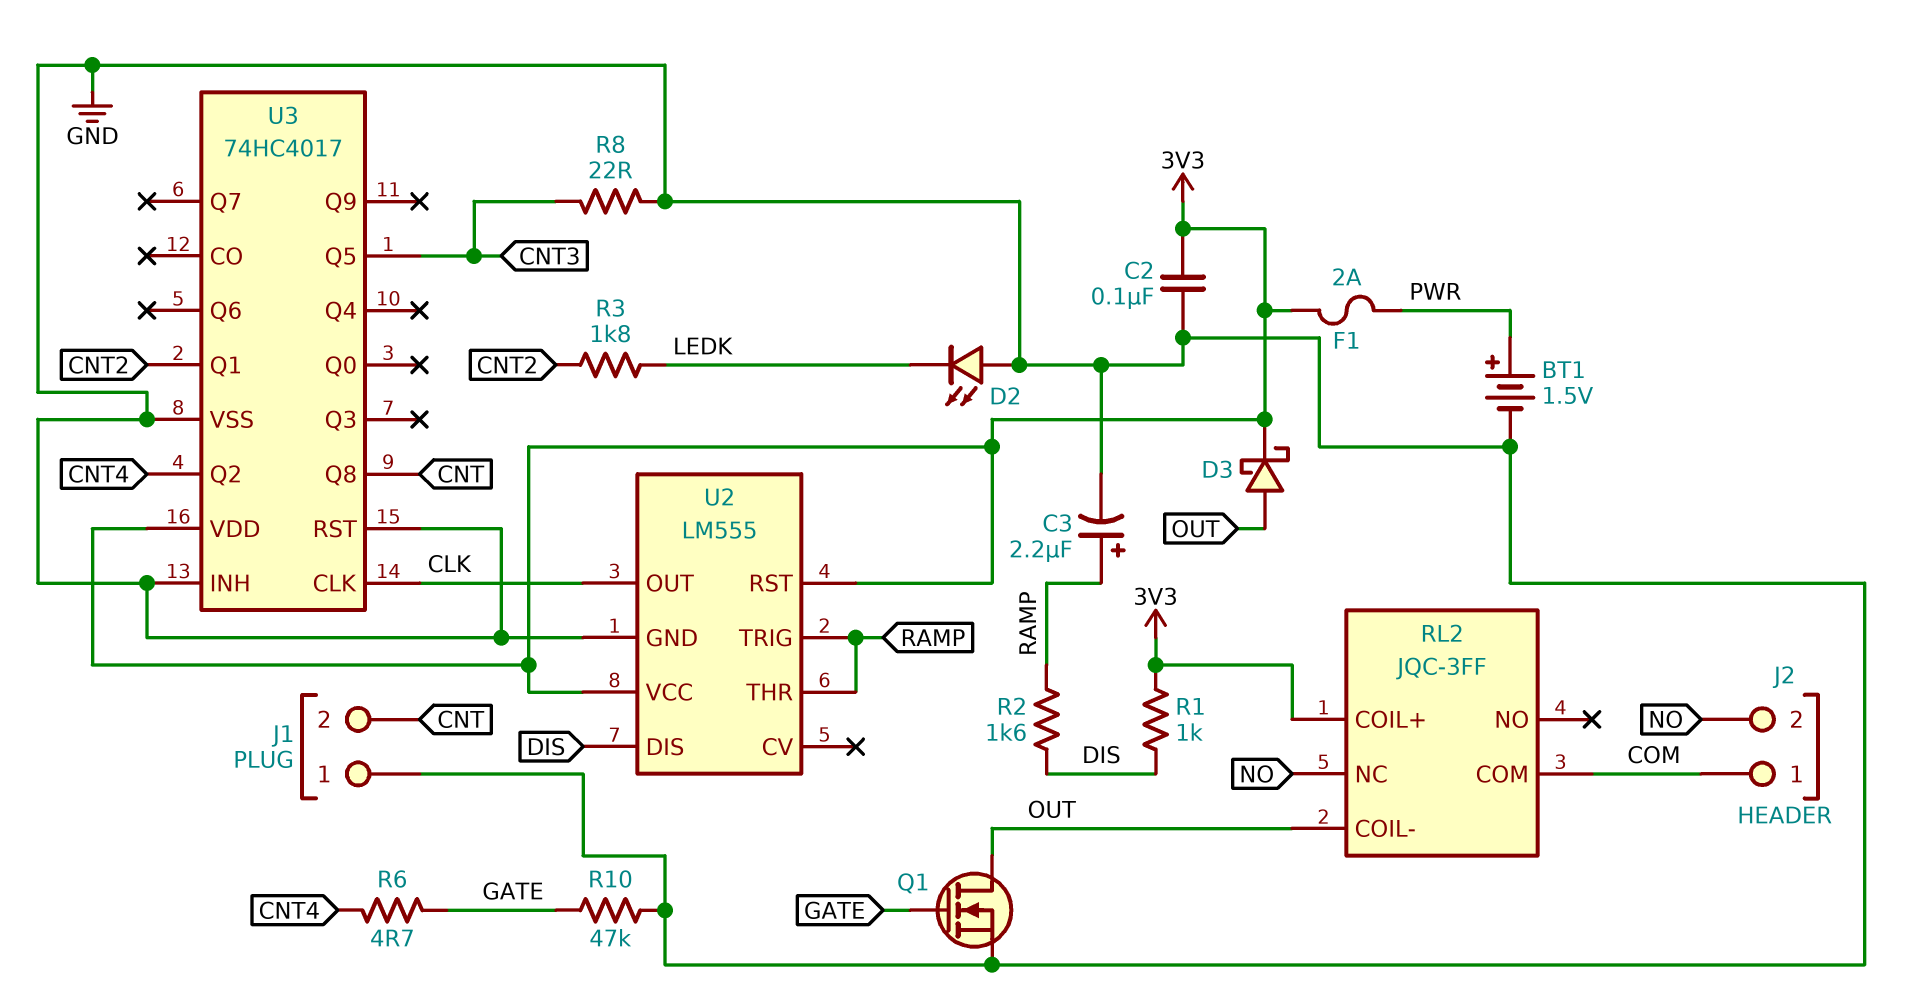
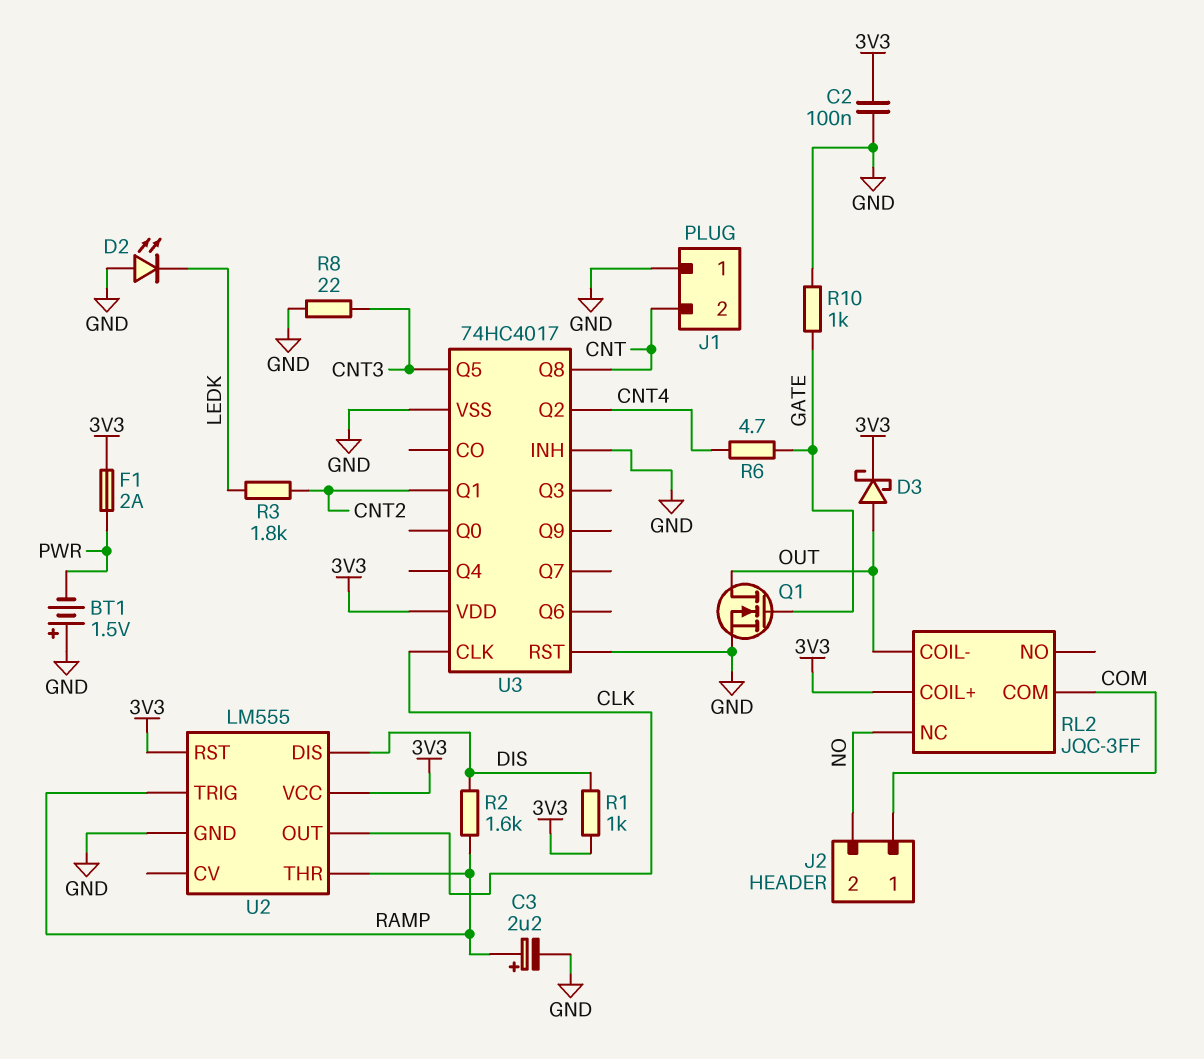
BT1: 1.5V (plus PWR, minus GND) -> 1.5V (plus GND, minus PWR)
R10: 47k (GATE, GND) -> 1k (GATE, GND)

